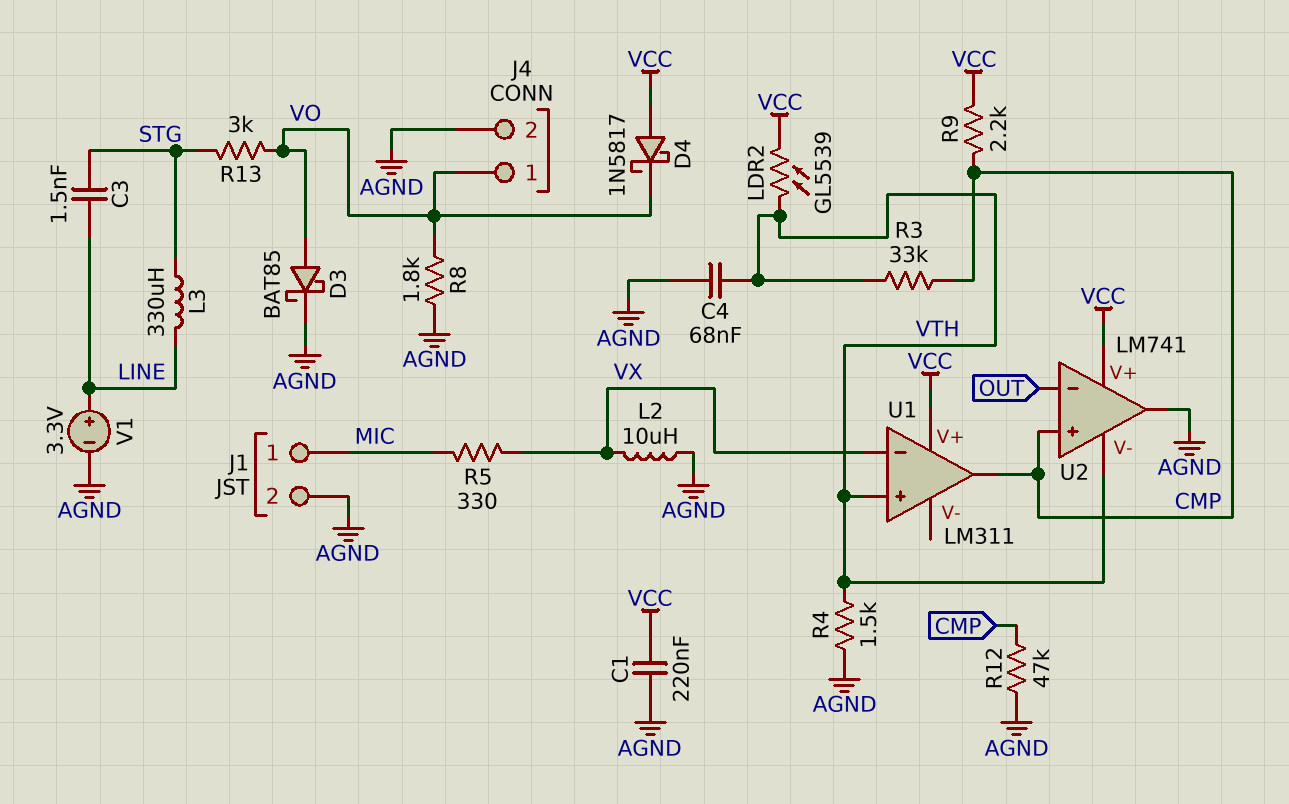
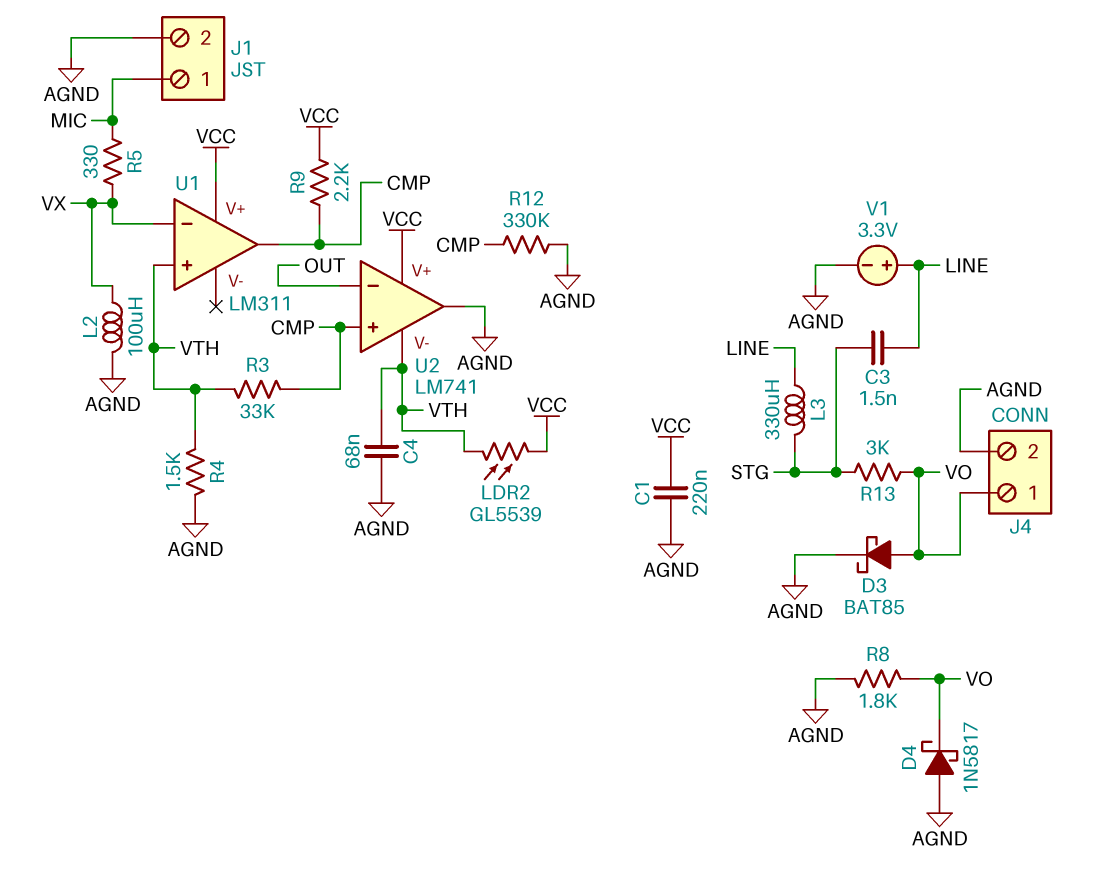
D4: schottky 1N5817 (A VCC, K VO) -> schottky 1N5817 (A AGND, K VO)
L2: 10uH (AGND, VX) -> 100uH (AGND, VX)
R12: 47k (AGND, CMP) -> 330k (AGND, CMP)

